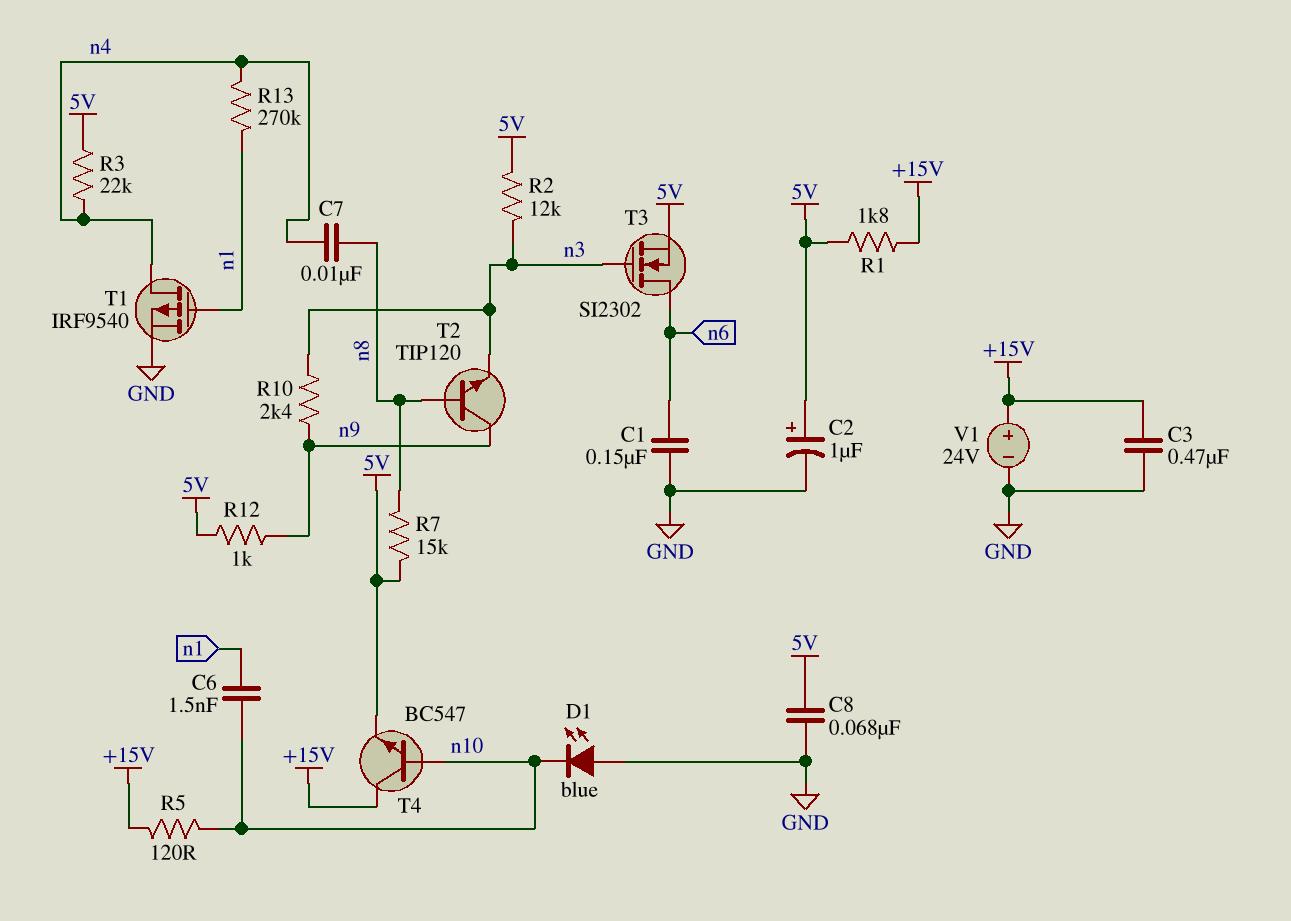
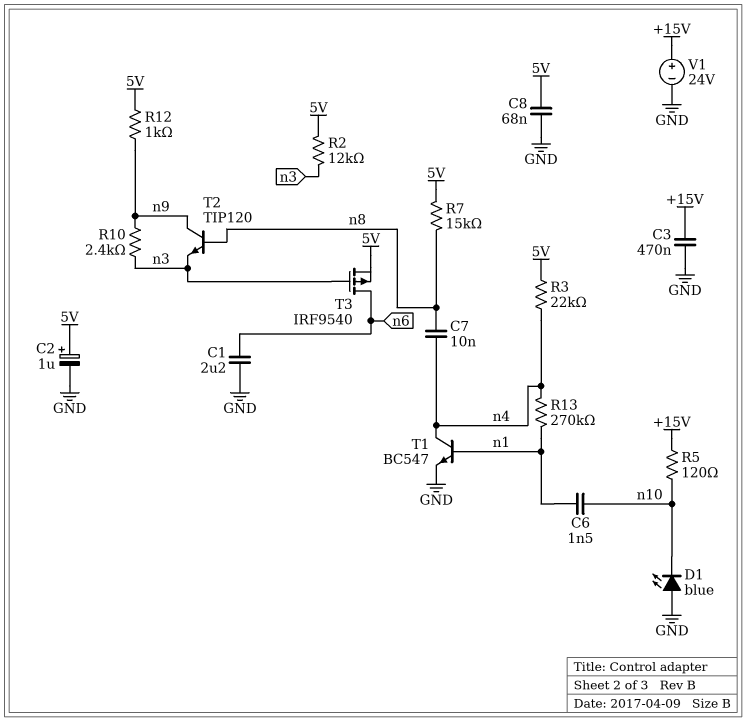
C1: 150nF (GND, n6) -> 2.2uF (GND, n6)
R1: 1.8k (+15V, 5V) -> none
T1: PMOS IRF9540 (G n1, D n4, S GND) -> NPN BC547 (B n1, C n4, E GND)
T3: NMOS SI2302 (G n3, D n6, S 5V) -> PMOS IRF9540 (G n3, D n6, S 5V)
T4: NPN BC547 (B n10, C +15V, E 5V) -> none

